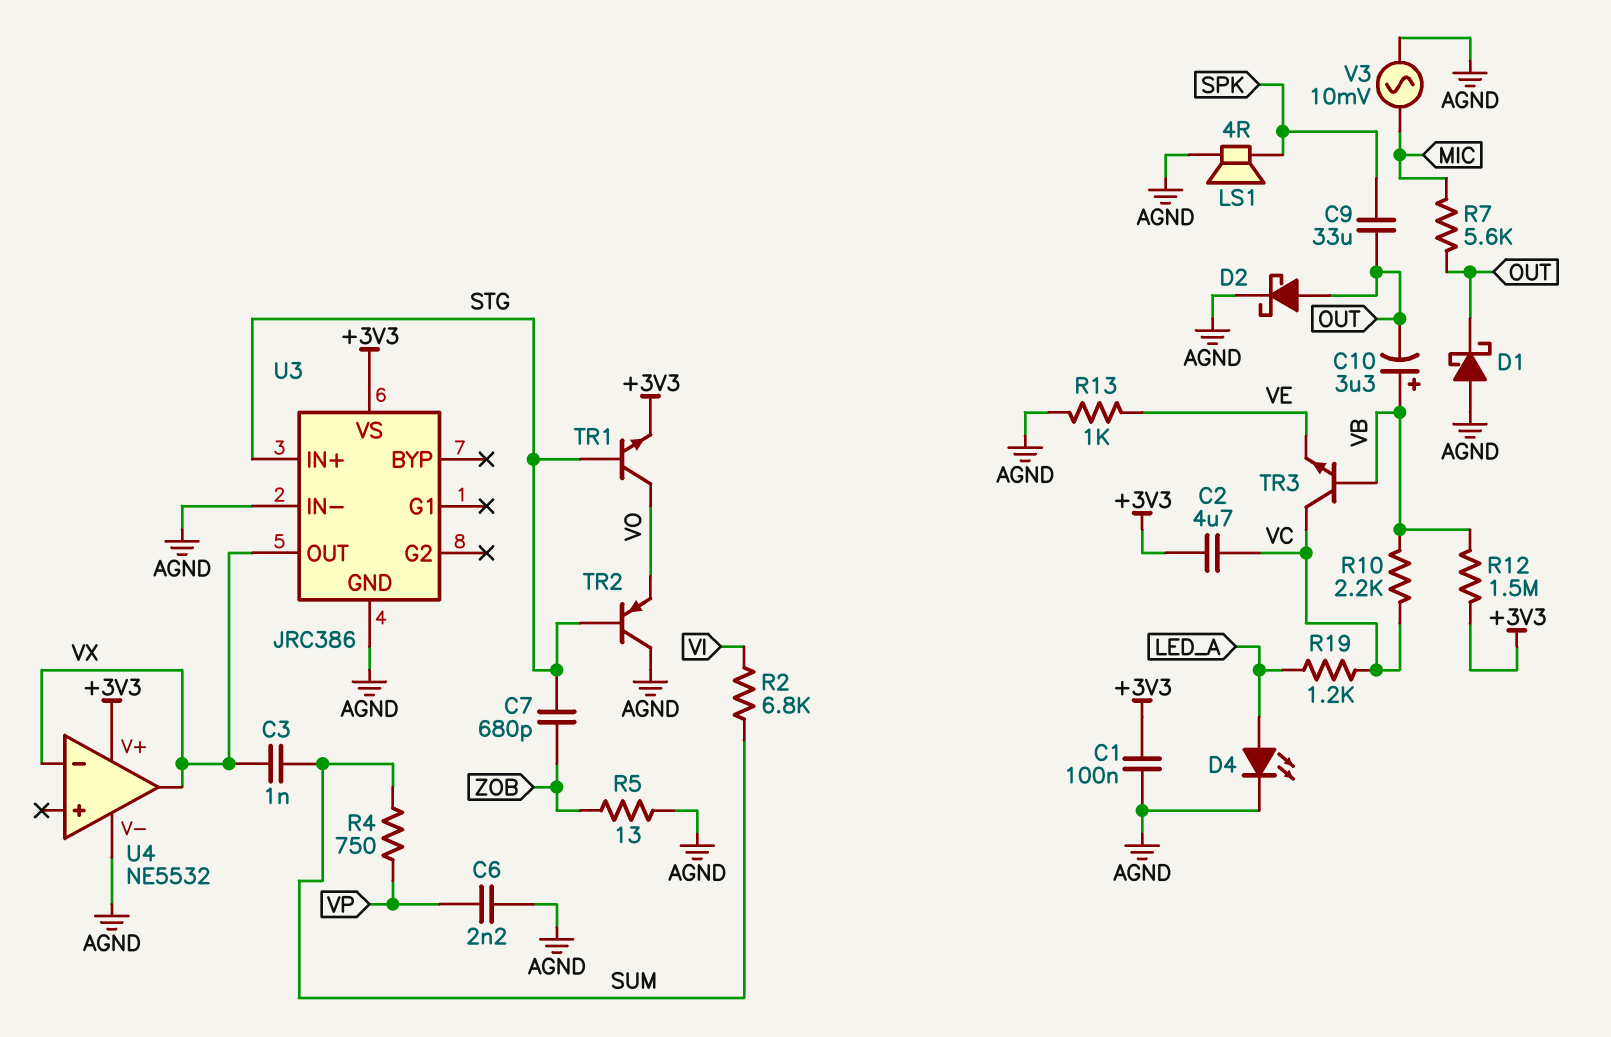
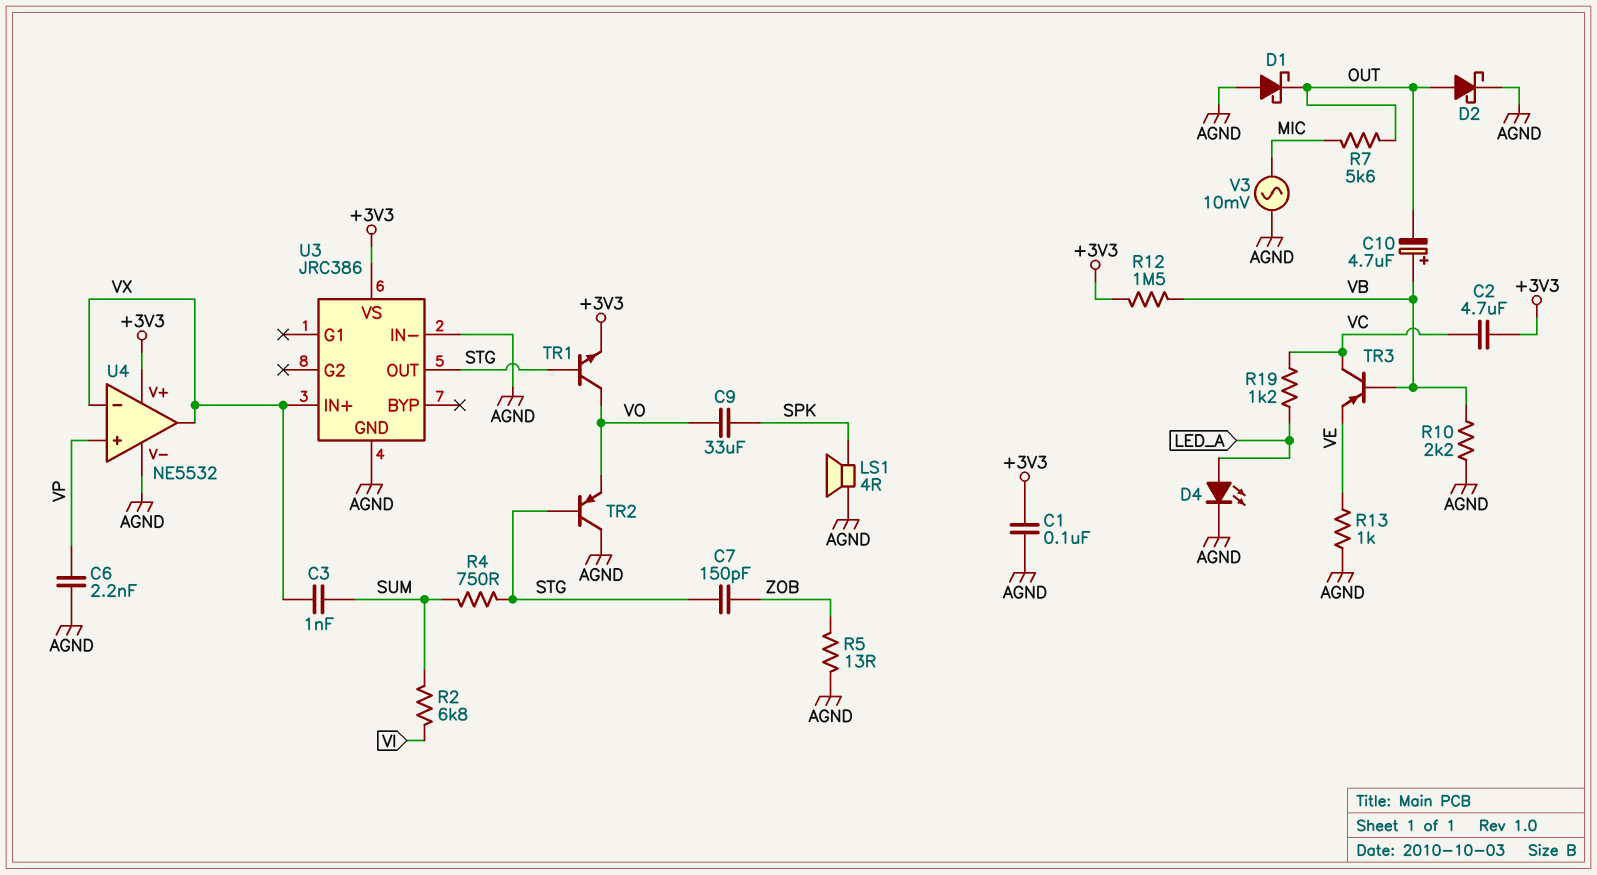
C7: 680pF (STG, ZOB) -> 150pF (STG, ZOB)
C9: 33uF (OUT, SPK) -> 33uF (SPK, VO)
C10: 3.3uF (plus VB, minus OUT) -> 4.7uF (plus VB, minus OUT)
R4: 750 (SUM, VP) -> 750 (STG, SUM)
R10: 2.2k (VB, VC) -> 2.2k (AGND, VB)
TR3: NPN (B VB, C VC, E VE) -> PNP (B VB, C VC, E VE)
U3 pin IN+: STG -> VX
U3 pin OUT: VX -> STG
U4 pin in+: none -> VP

